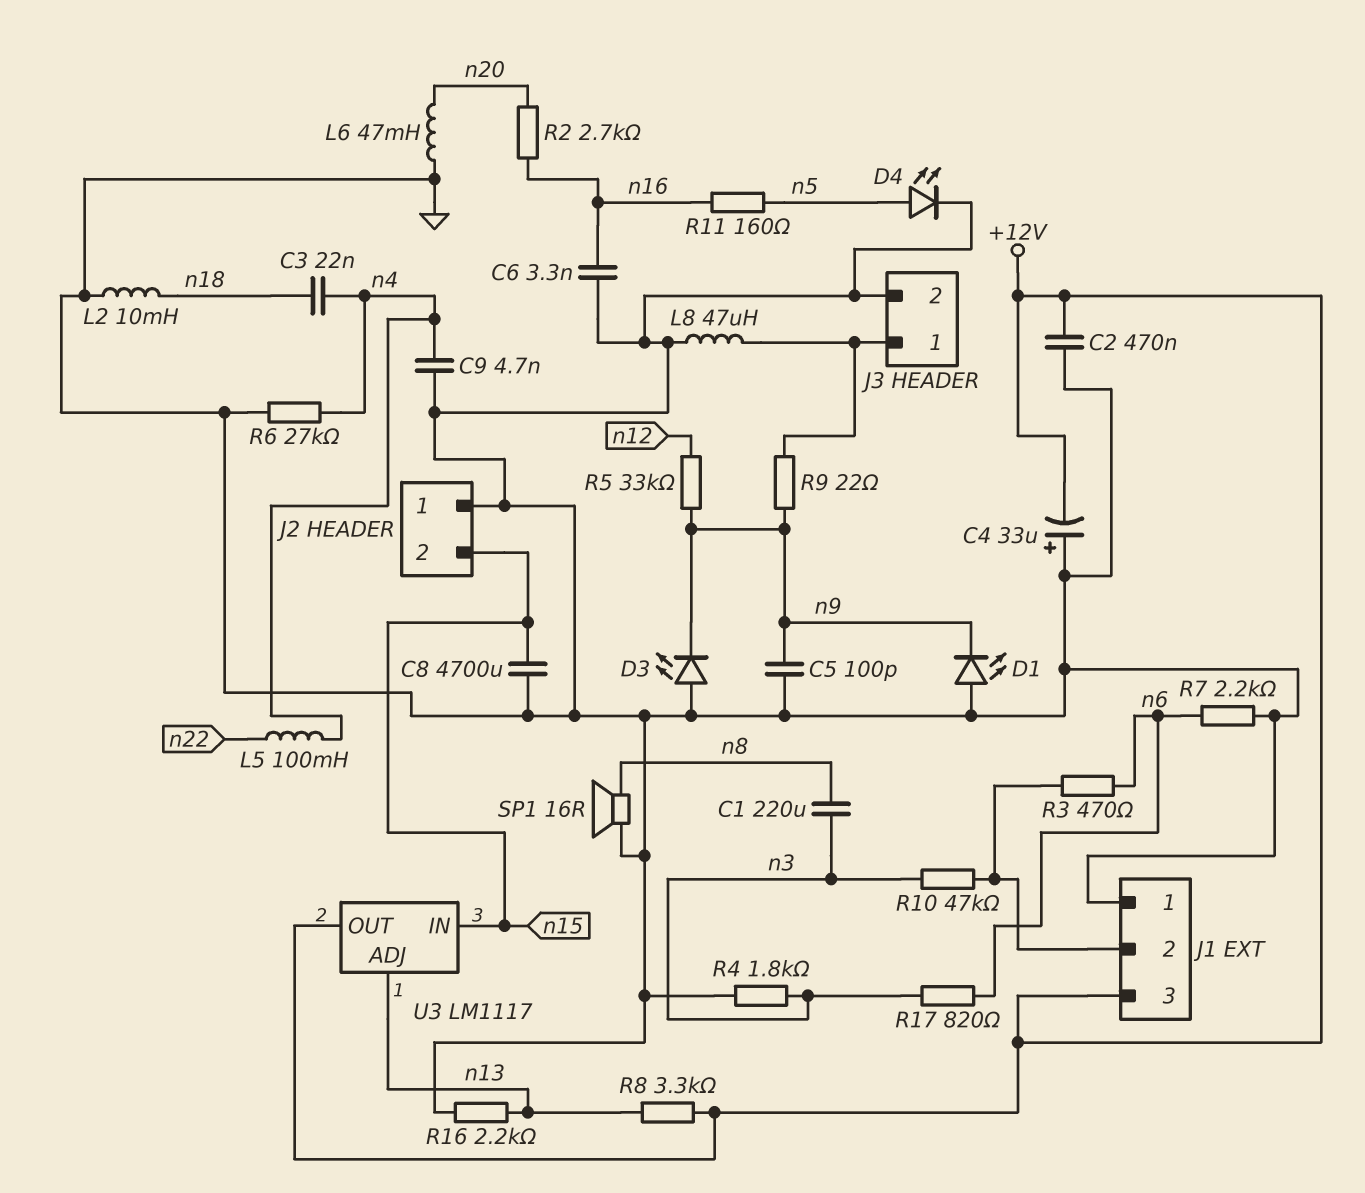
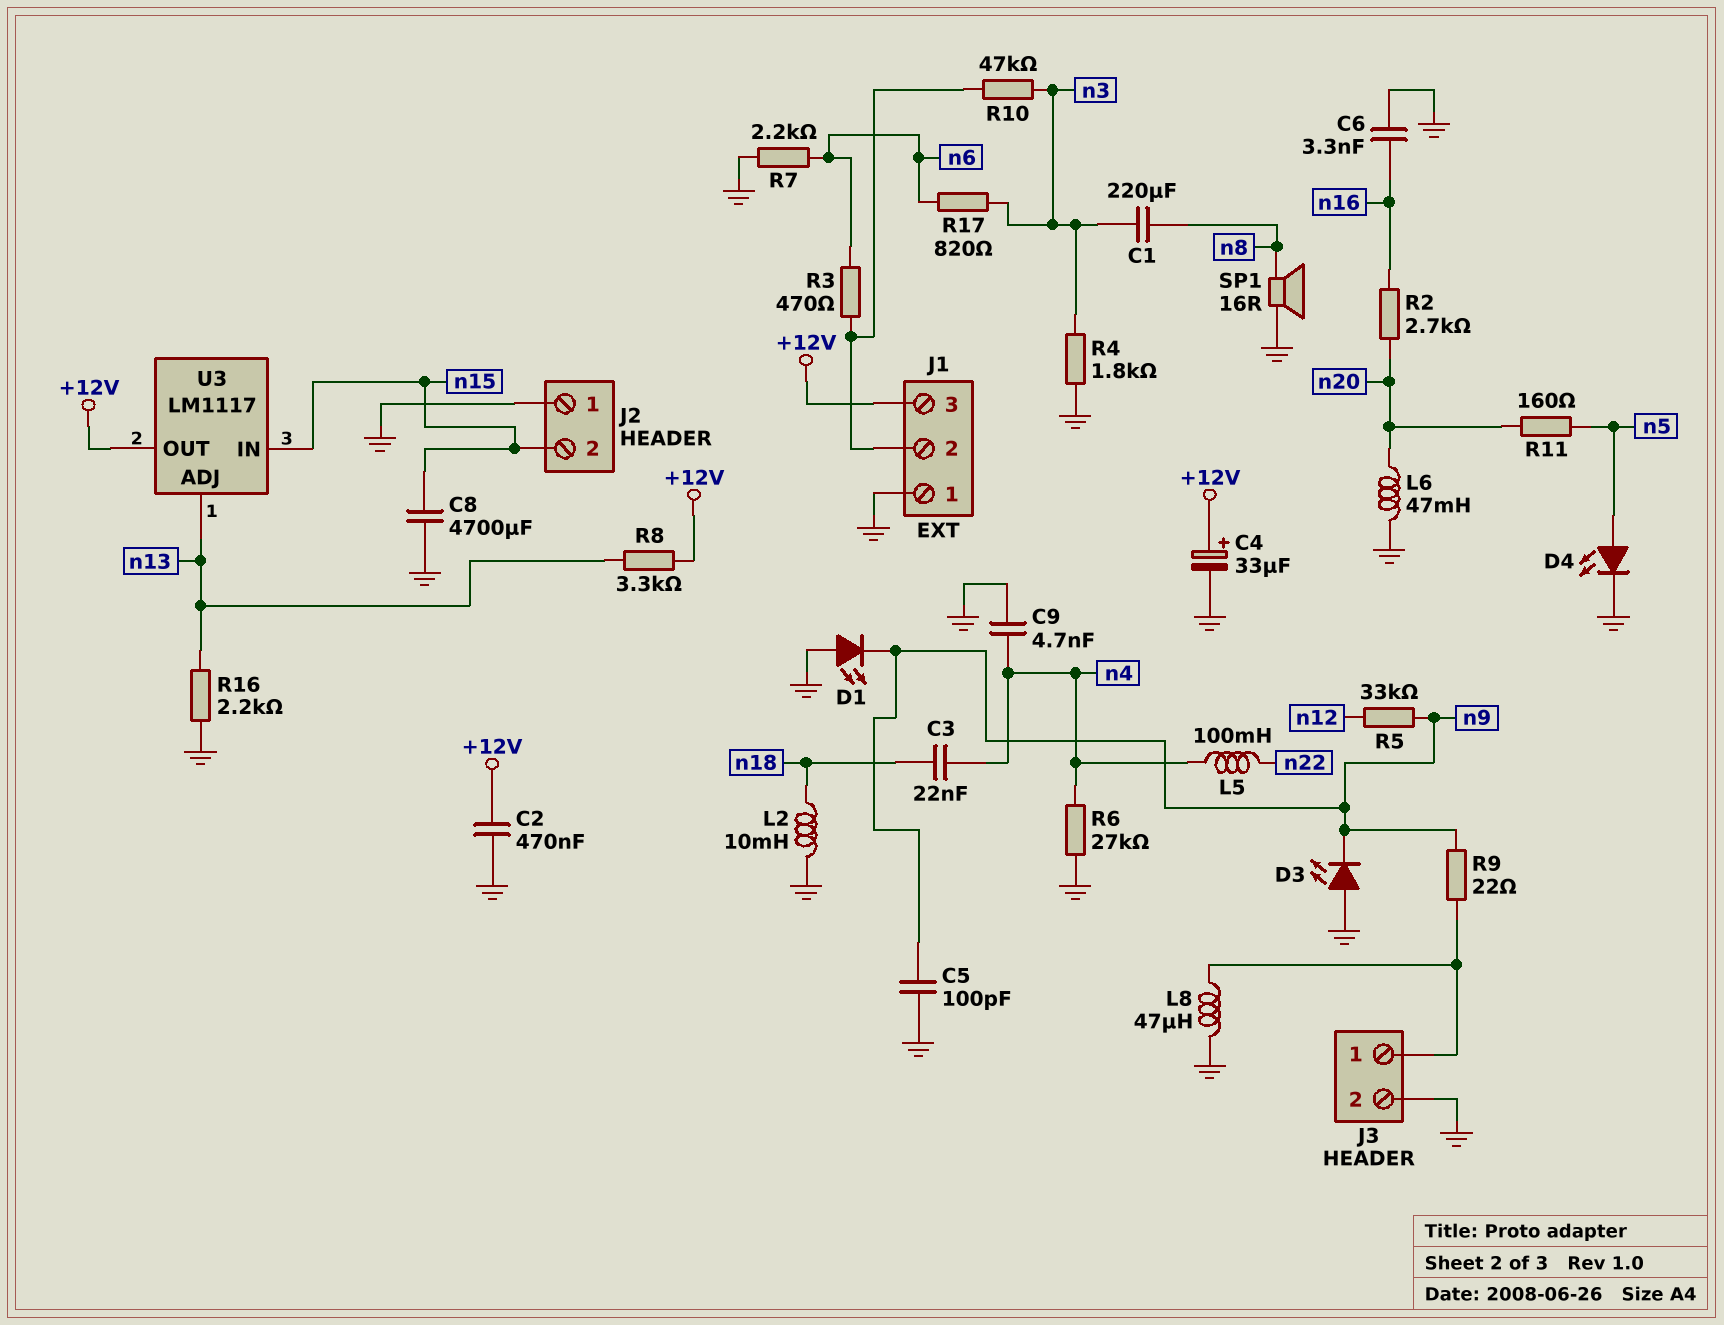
C4: 33uF (plus GND, minus +12V) -> 33uF (plus +12V, minus GND)
R11: 160 (n5, n16) -> 160 (n5, n20)

